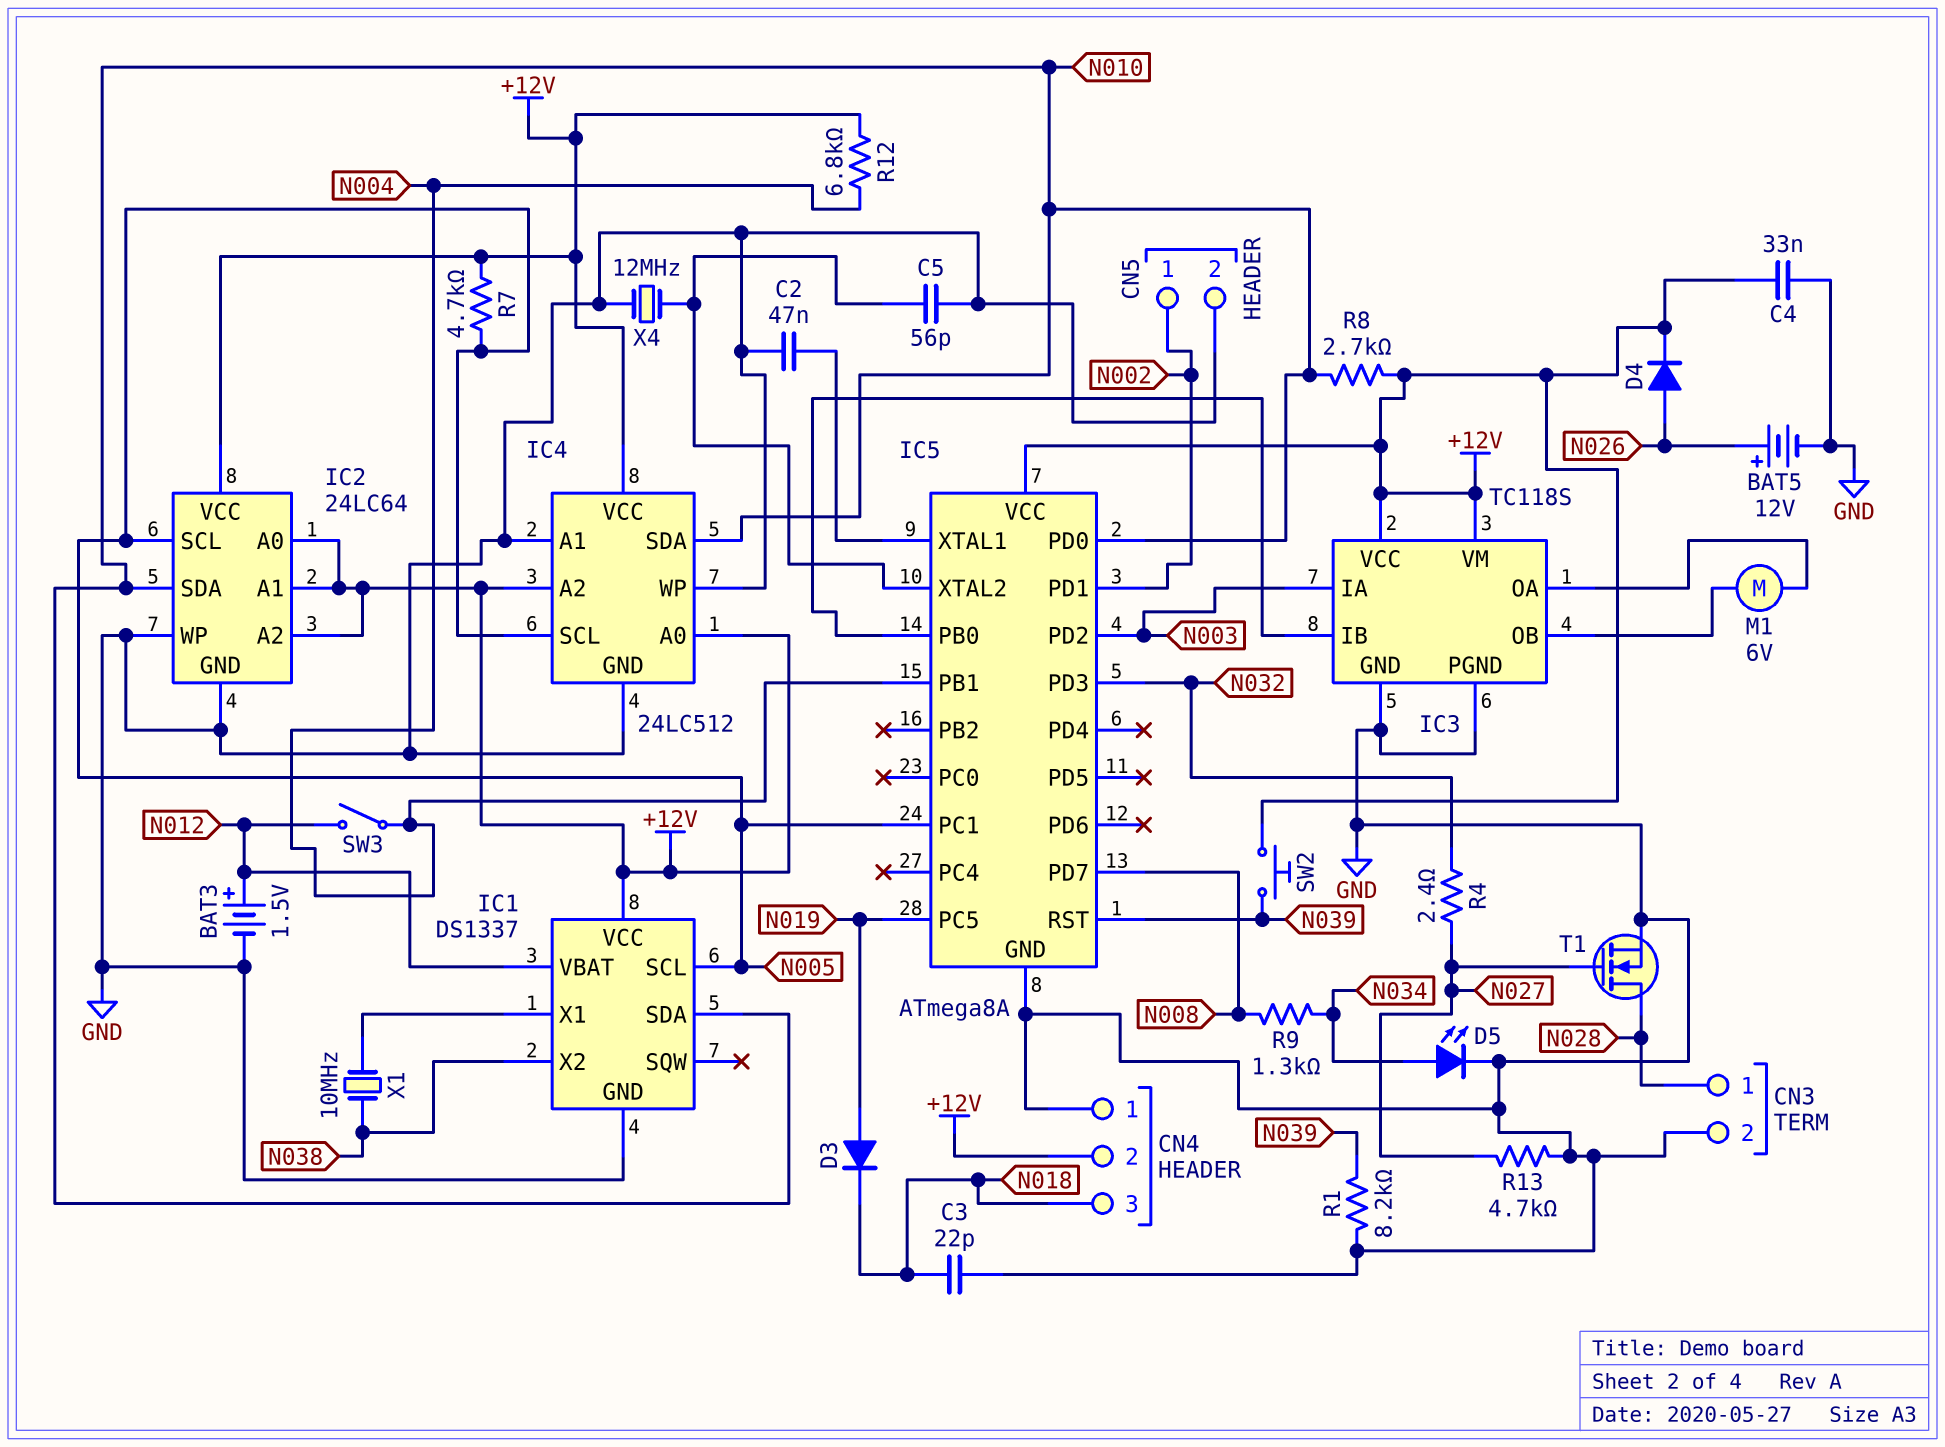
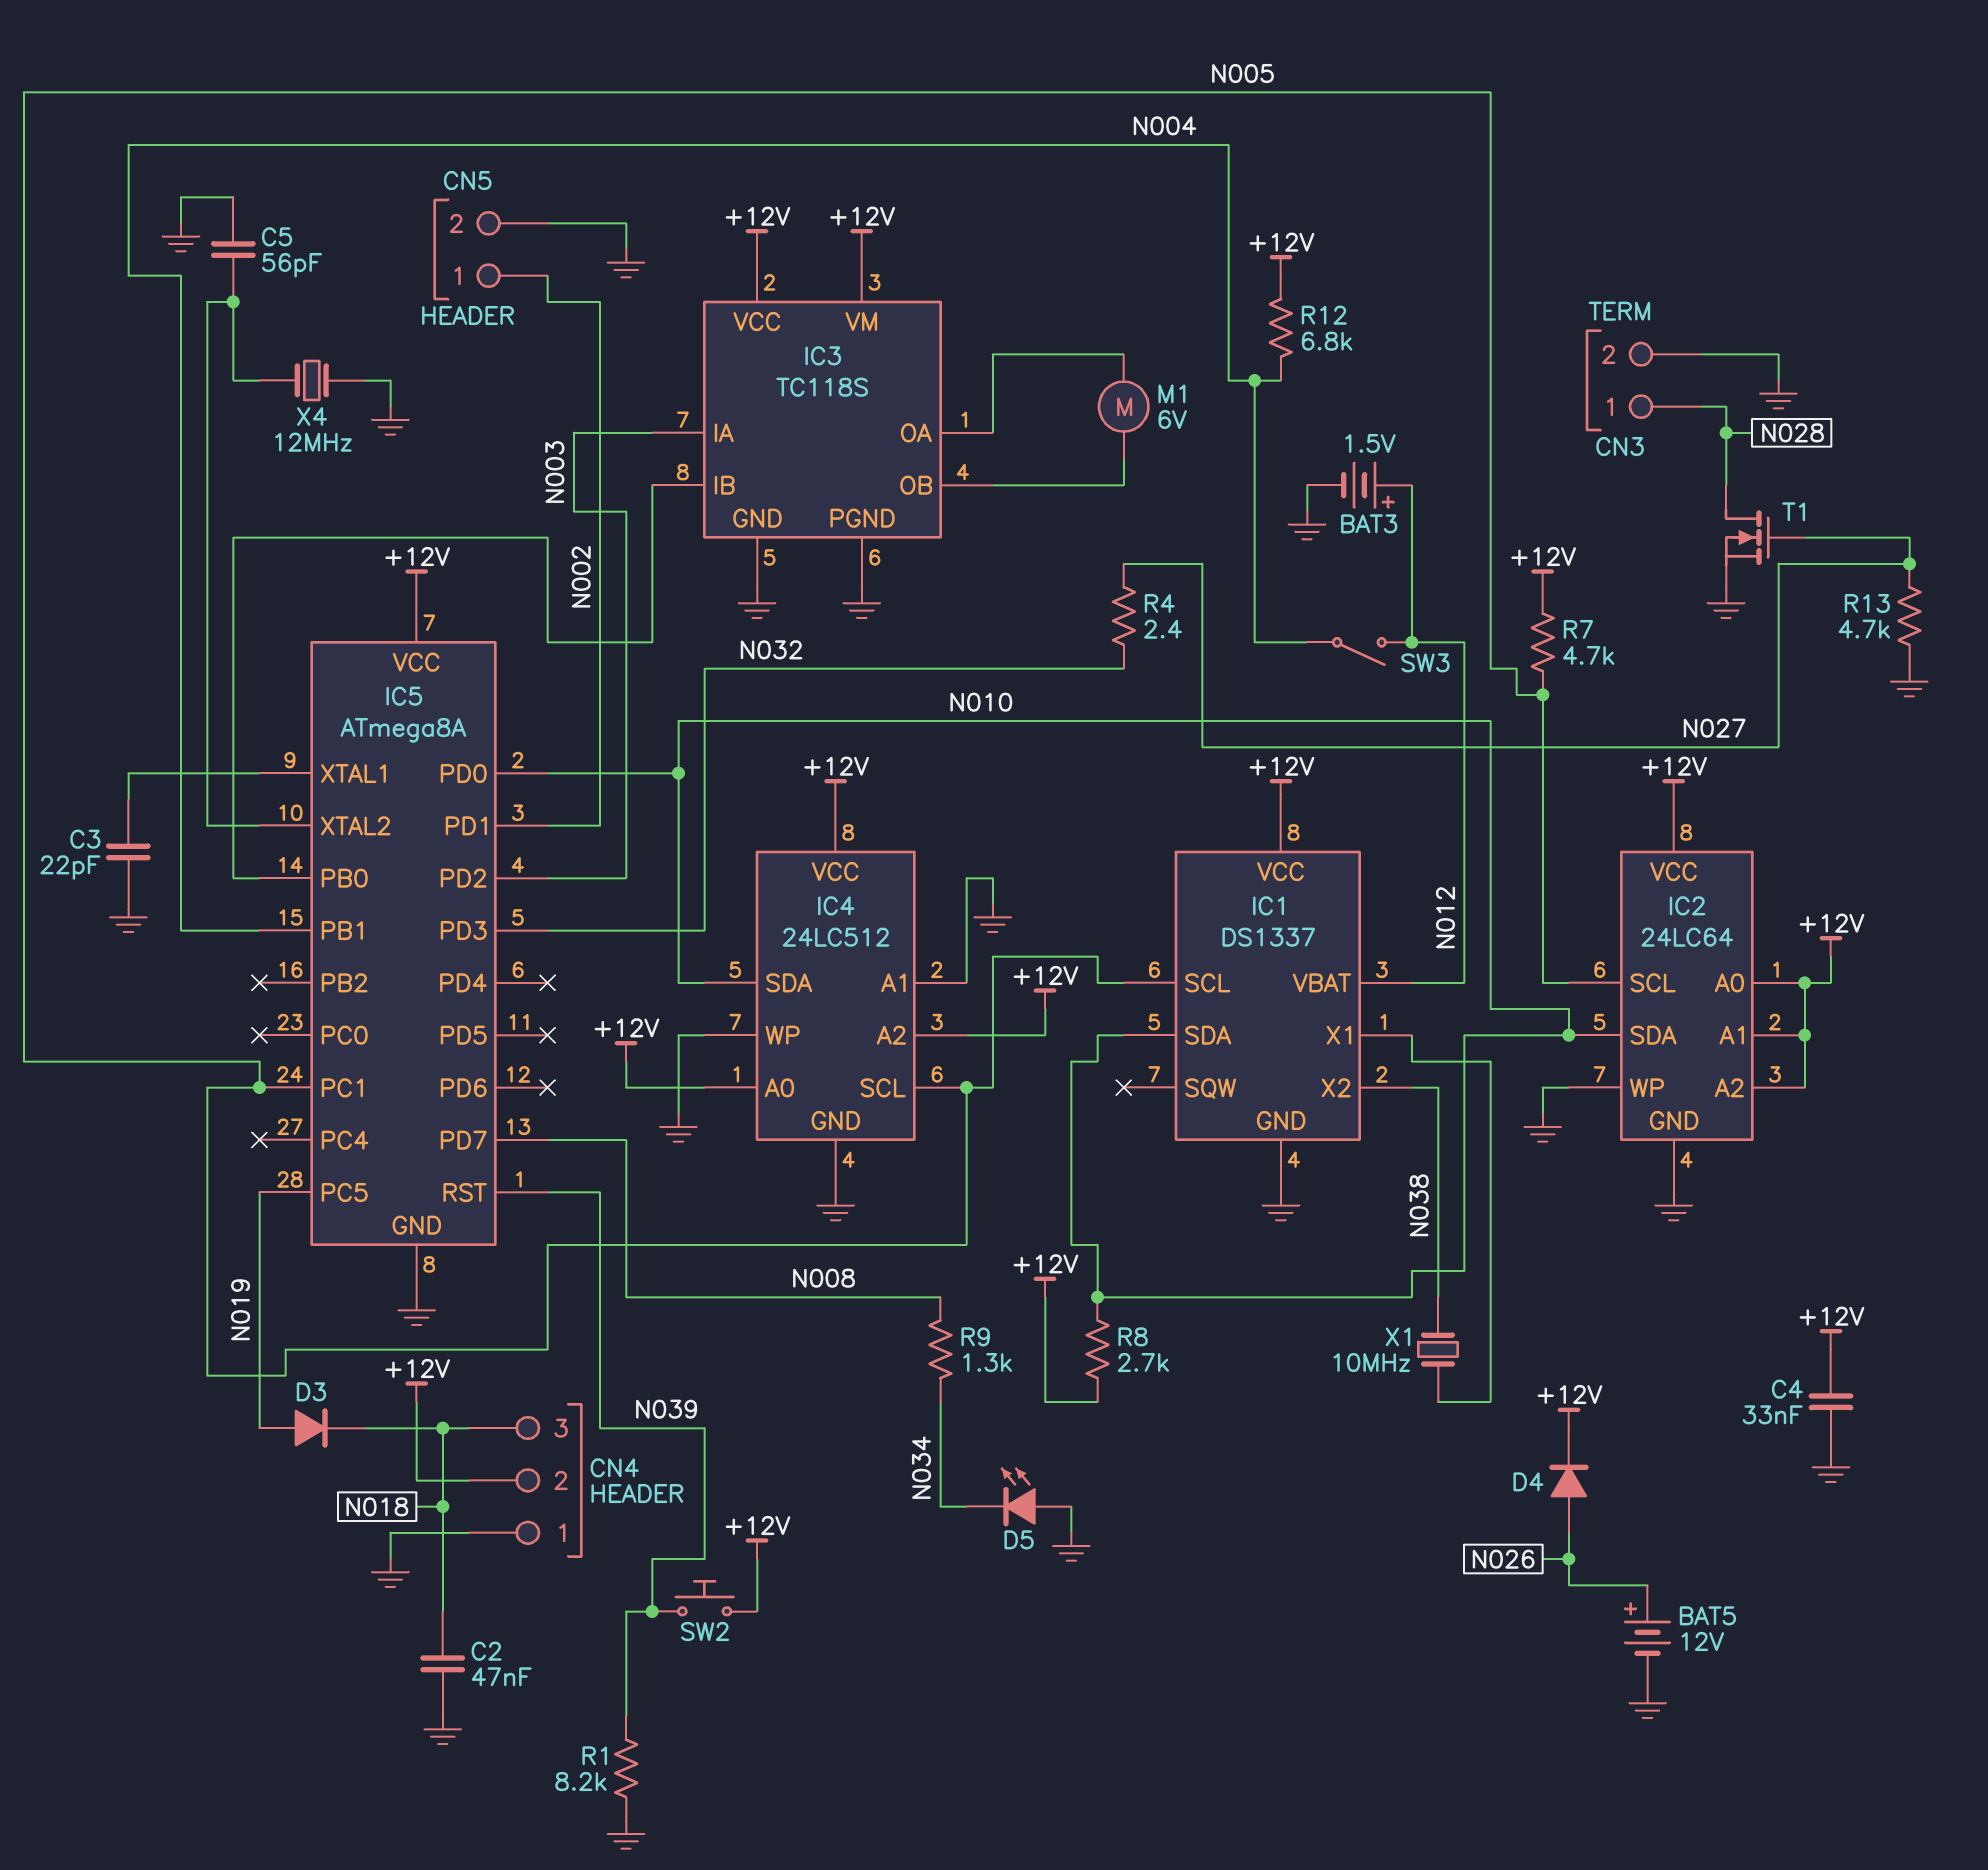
C2: 47nF (GND, IC5/XTAL1) -> 47nF (GND, N018)
C3: 22pF (GND, N018) -> 22pF (GND, IC5/XTAL1)
D5: LED (A N034, K GND) -> LED (A GND, K N034)

